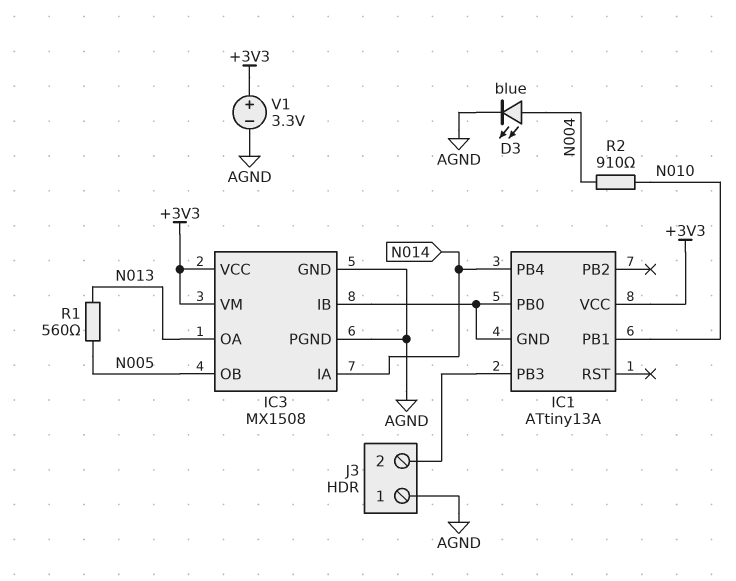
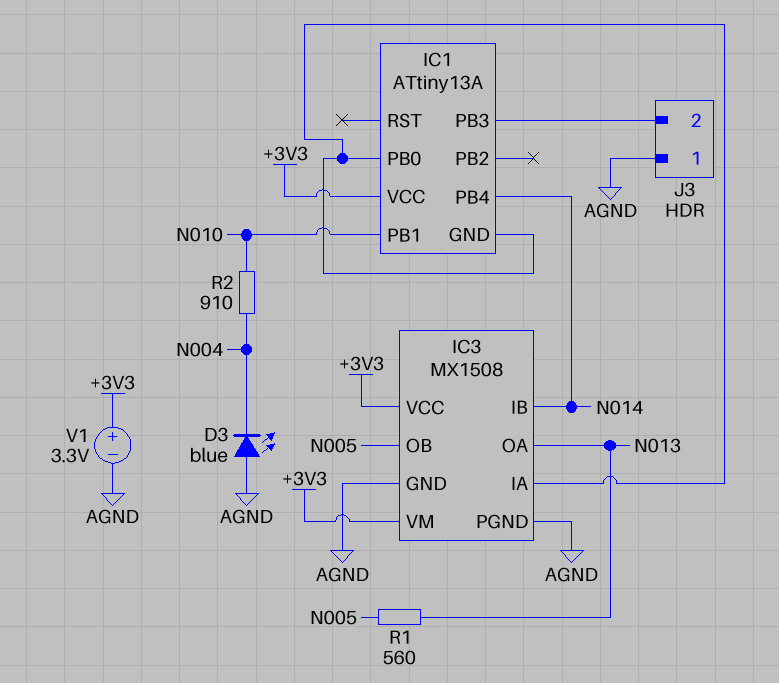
D3: LED blue (A N004, K AGND) -> LED blue (A AGND, K N004)
IC3 pin IA: N014 -> IC1/GND
IC3 pin IB: IC1/GND -> N014

